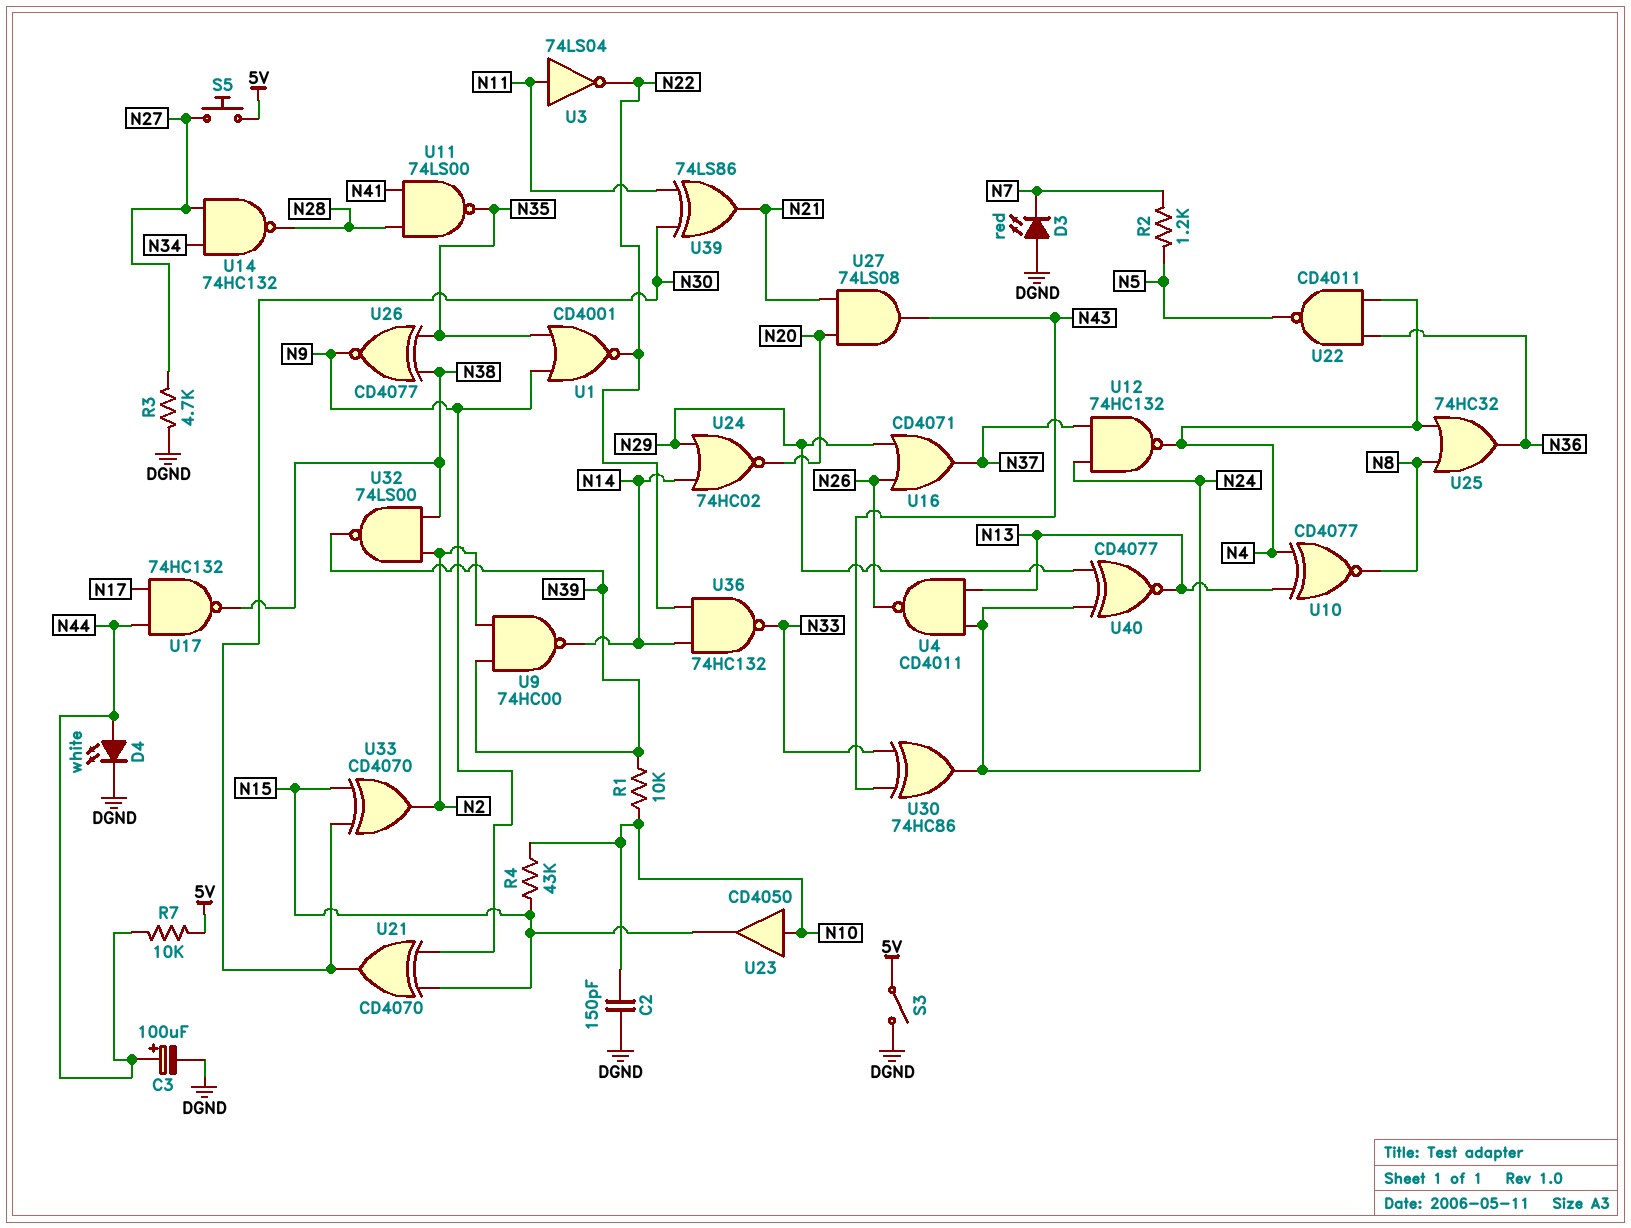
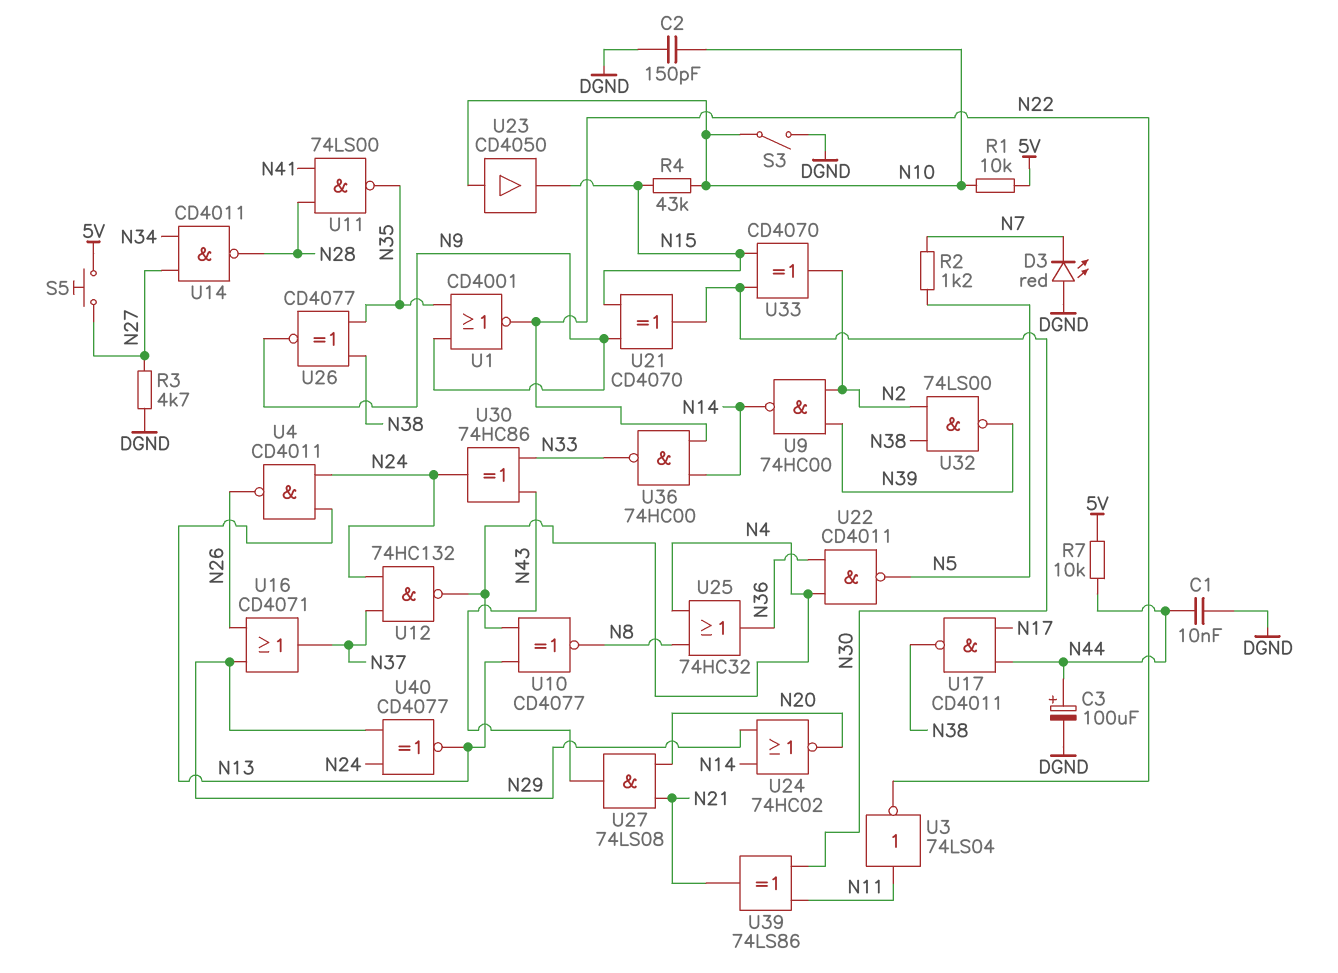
C1: none -> 10nF (DGND, N44)
D4: LED white (A N44, K DGND) -> none
R1: 10k (N10, N39) -> 10k (5V, N10)
S3: switch (5V, DGND) -> switch (DGND, N10)
U14: NAND 74HC132 (in N27, in N34, out N28) -> NAND CD4011 (in N27, in N34, out N28)
U17: NAND 74HC132 (in N17, in N44, out N38) -> NAND CD4011 (in N17, in N44, out N38)
U36: NAND 74HC132 (in N14, in N22, out N33) -> NAND 74HC00 (in N14, in N22, out N33)

